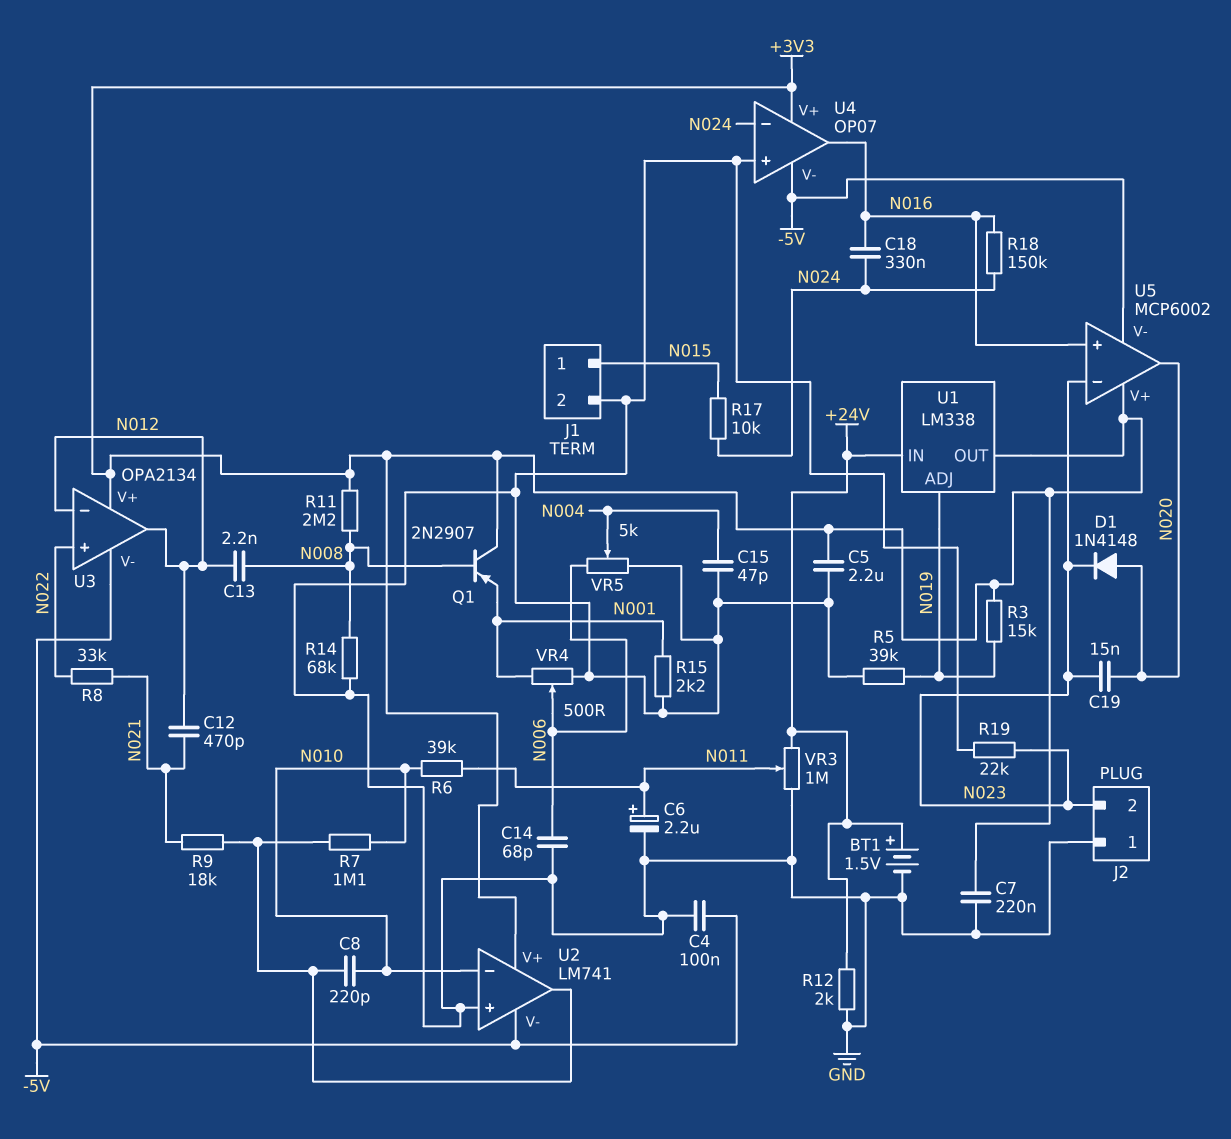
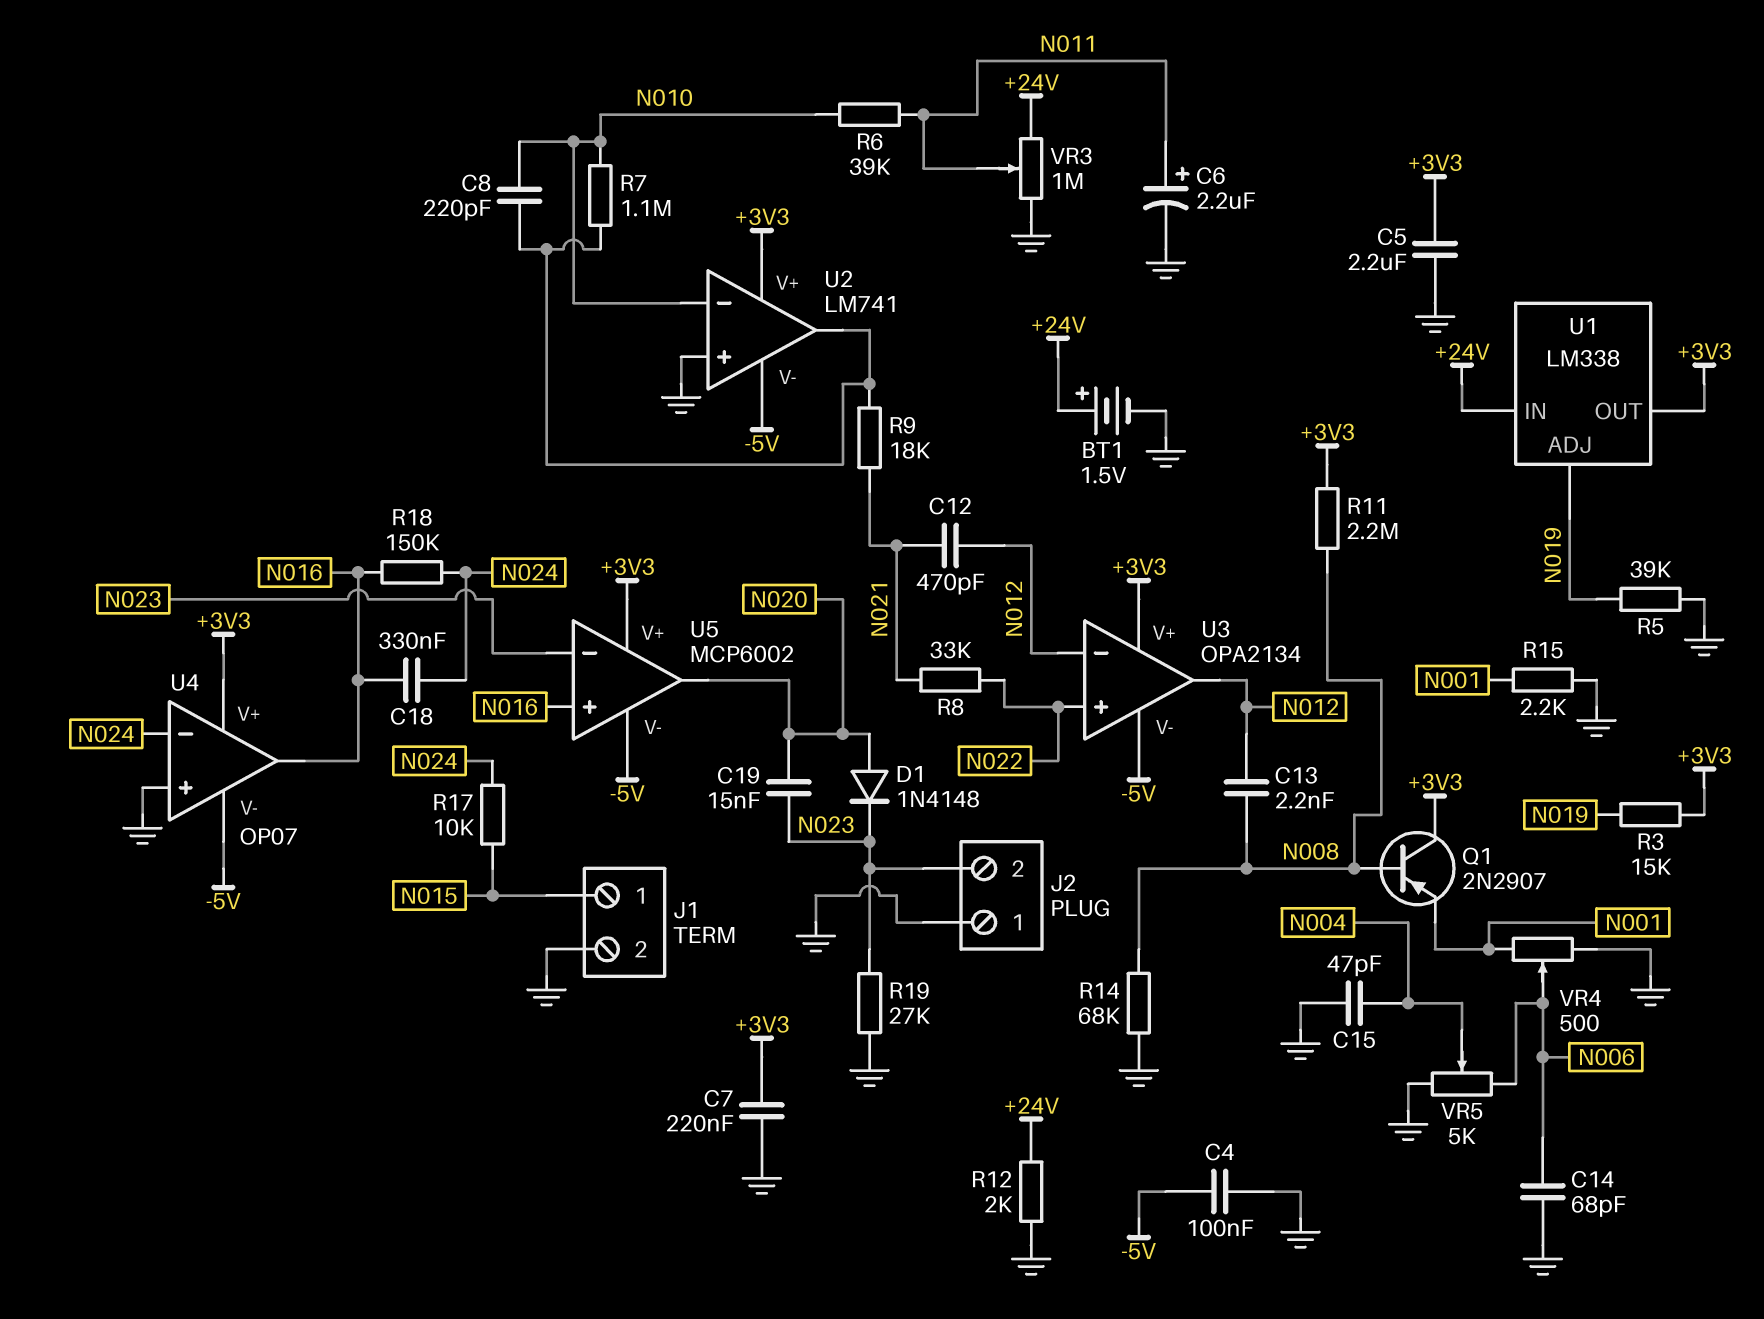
R19: 22k (GND, N023) -> 27k (GND, N023)

